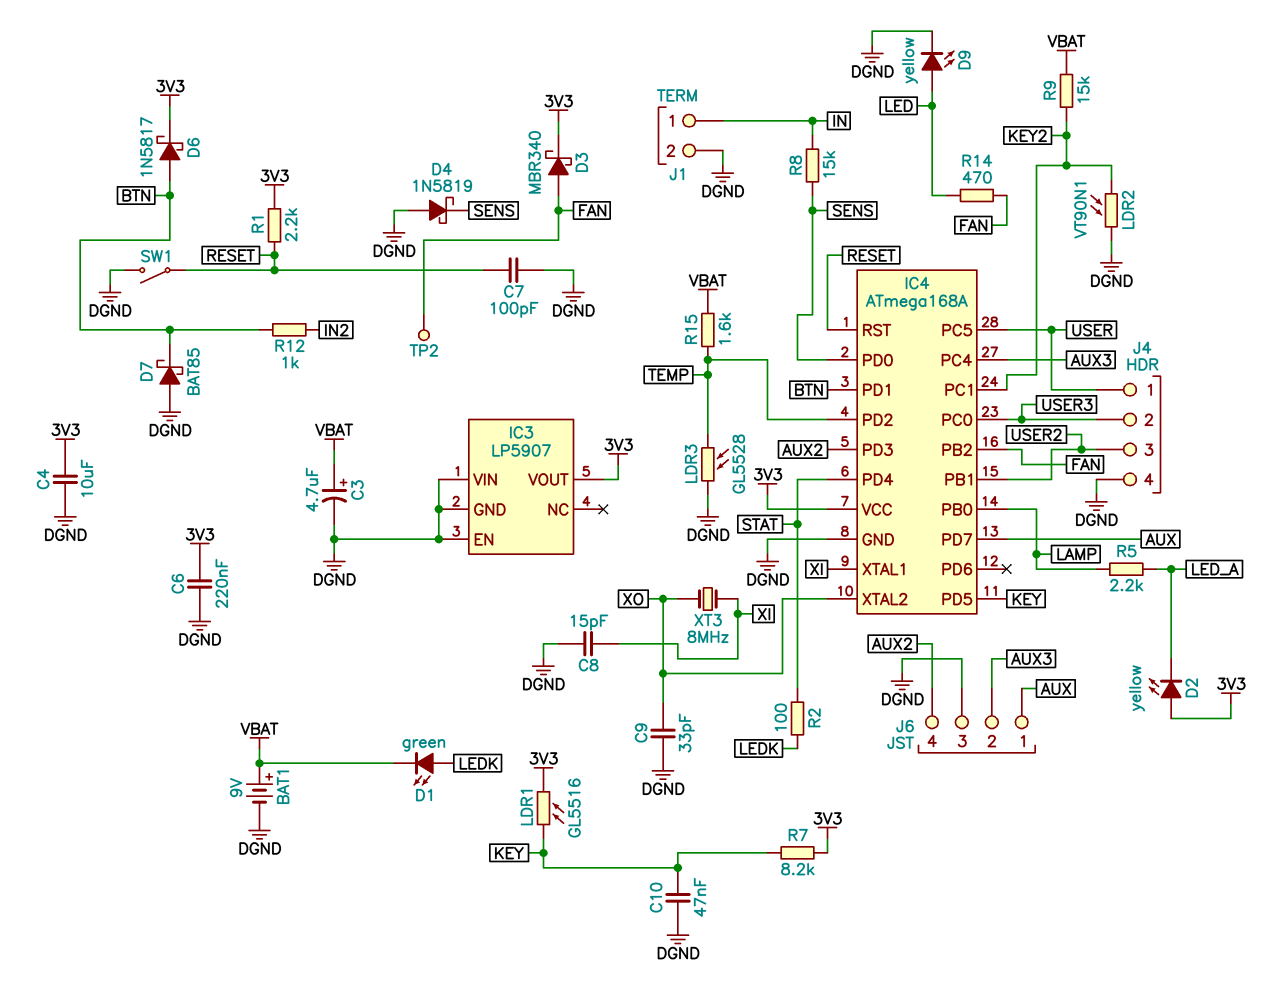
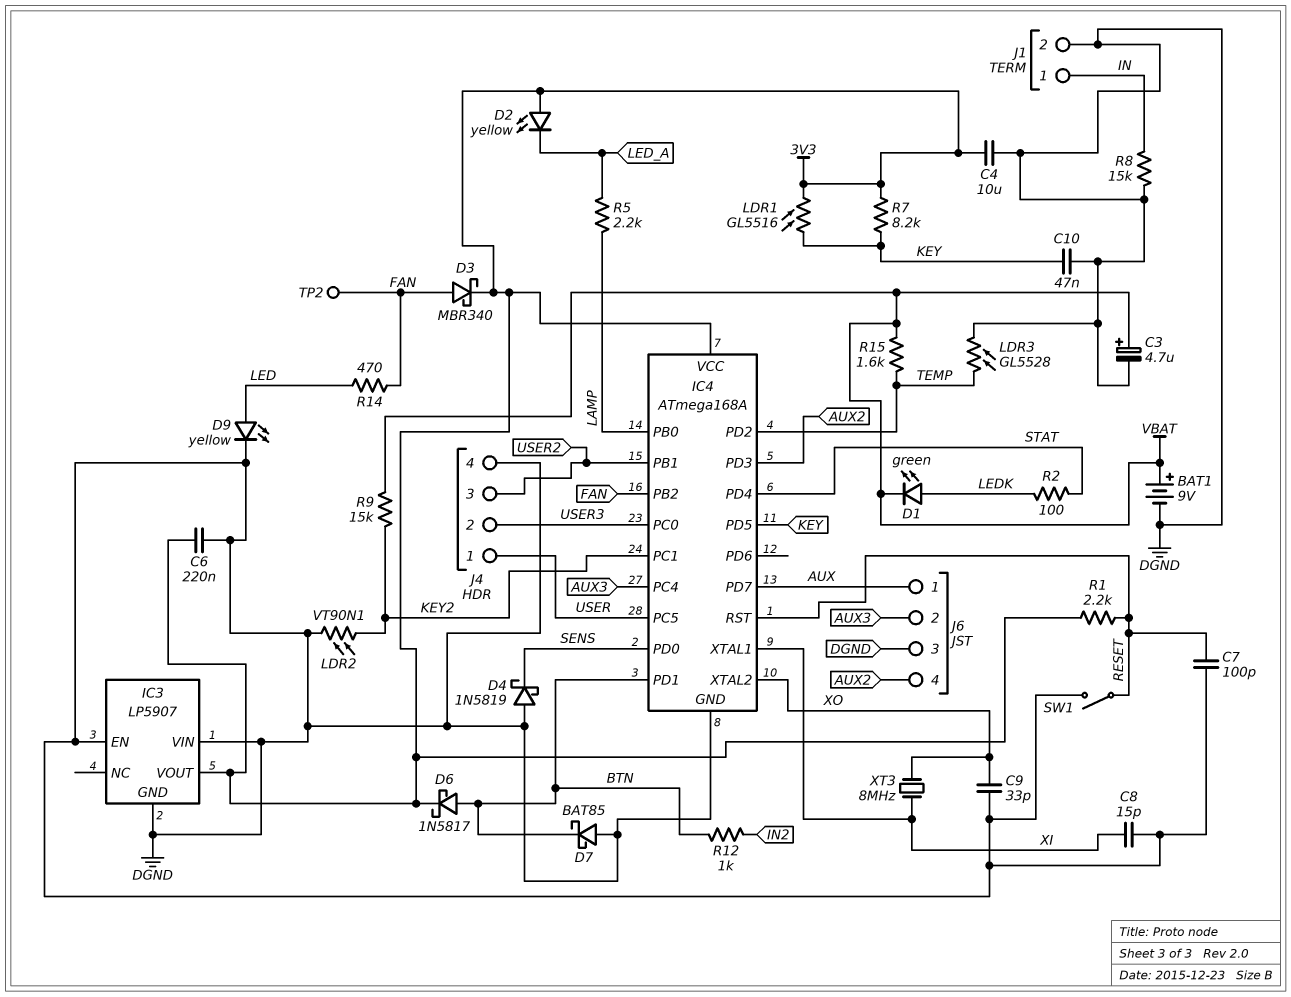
R8: 15k (IN, SENS) -> 15k (DGND, IN)

